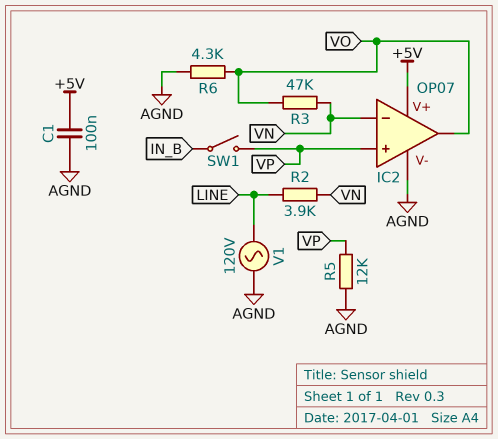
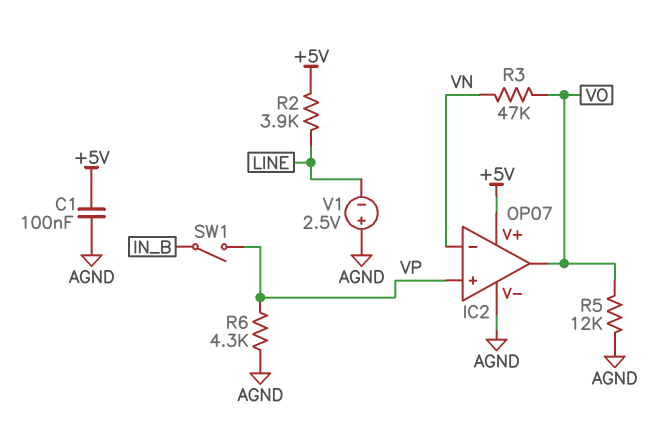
R2: 3.9k (LINE, VN) -> 3.9k (+5V, LINE)
R5: 12k (AGND, VP) -> 12k (AGND, VO)
R6: 4.3k (AGND, VO) -> 4.3k (AGND, VP)
V1: AC 120V (AGND, LINE) -> 2.5V (plus AGND, minus LINE)

